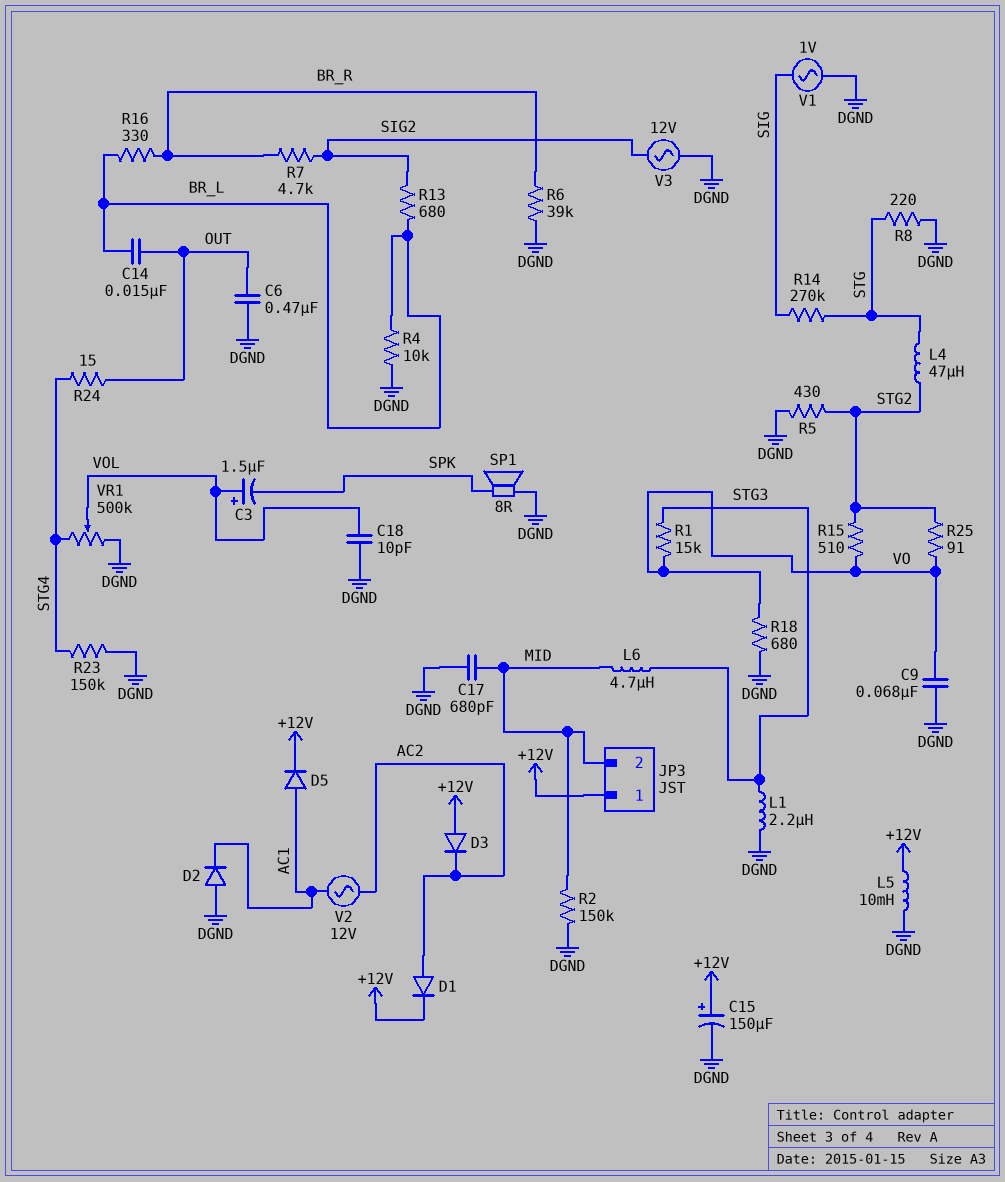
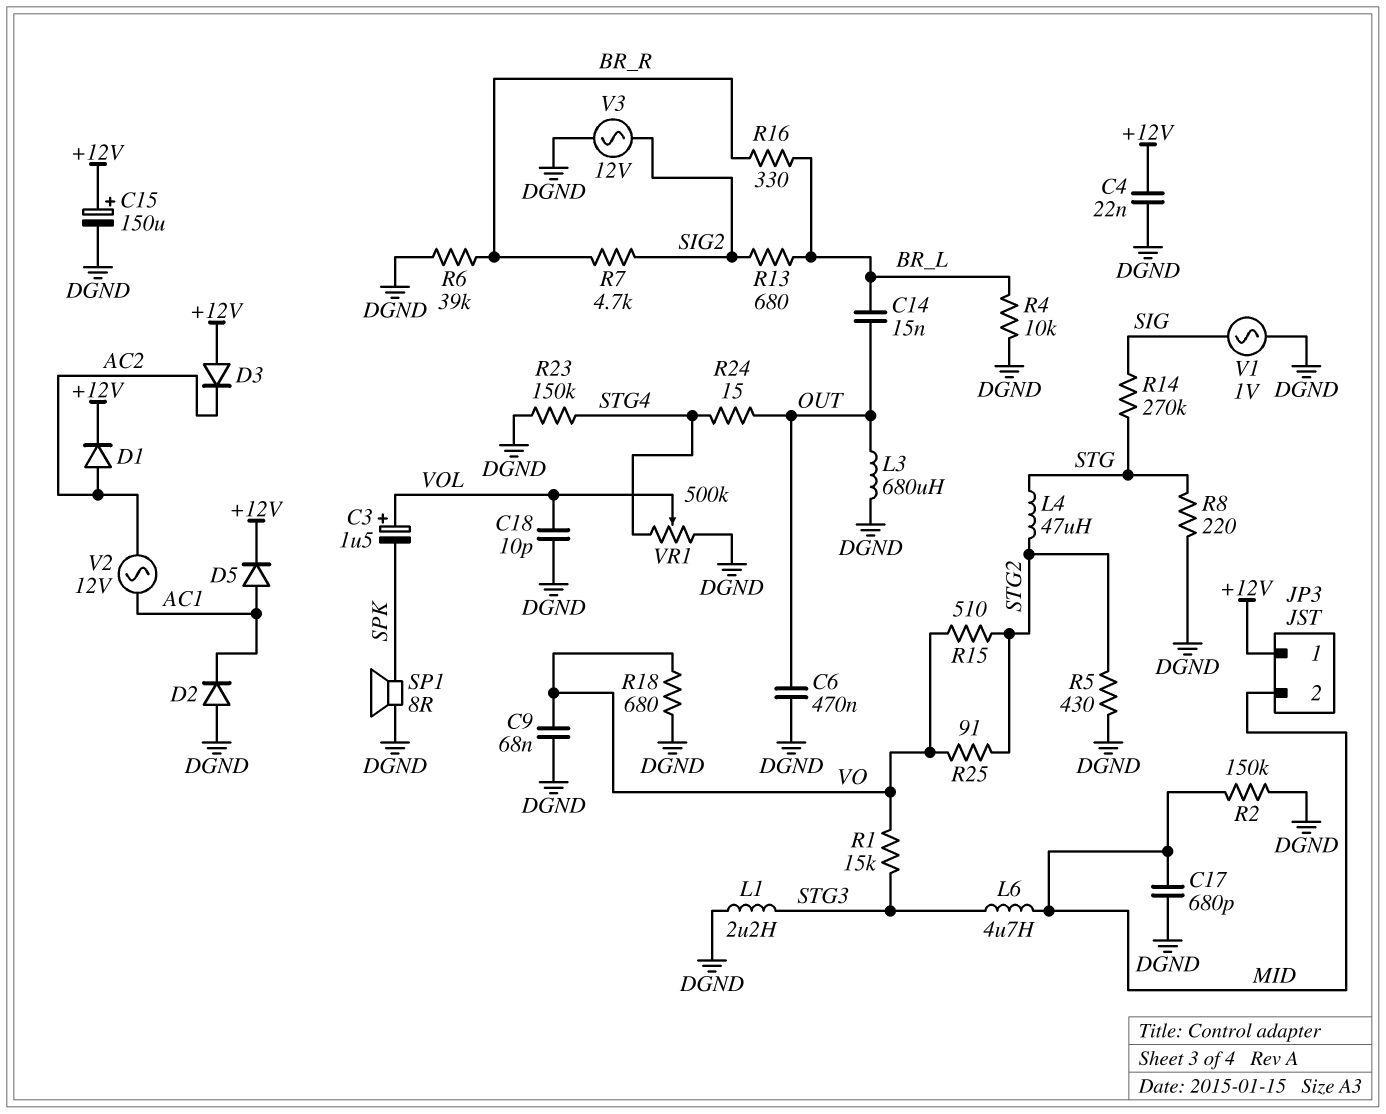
C4: none -> 22nF (+12V, DGND)
L3: none -> 680uH (DGND, OUT)
L5: 10mH (+12V, DGND) -> none

